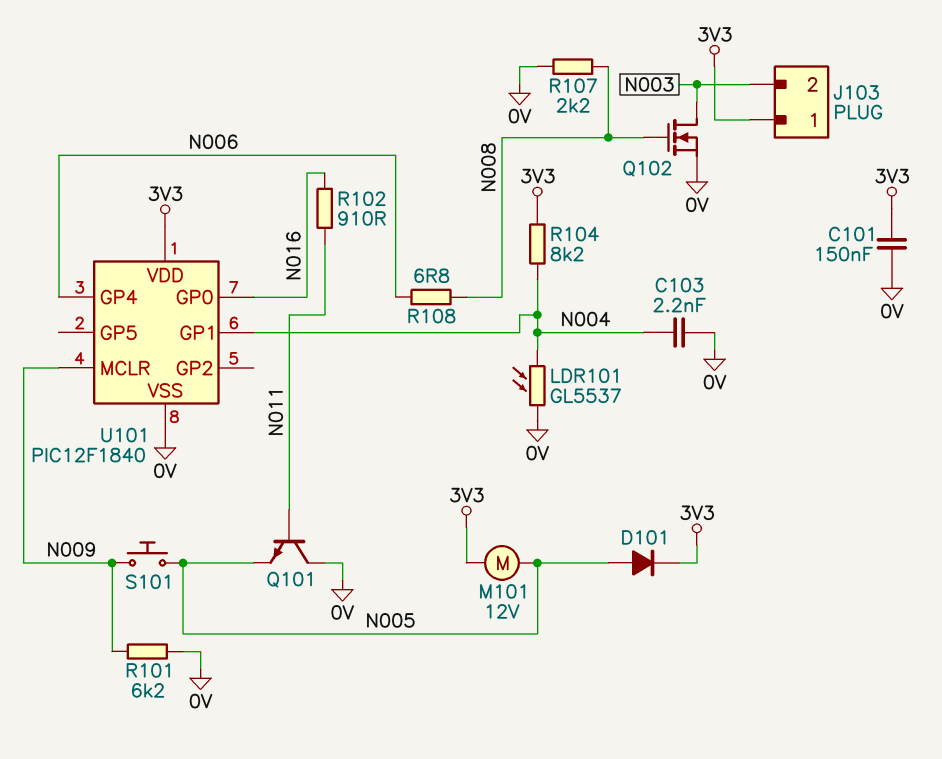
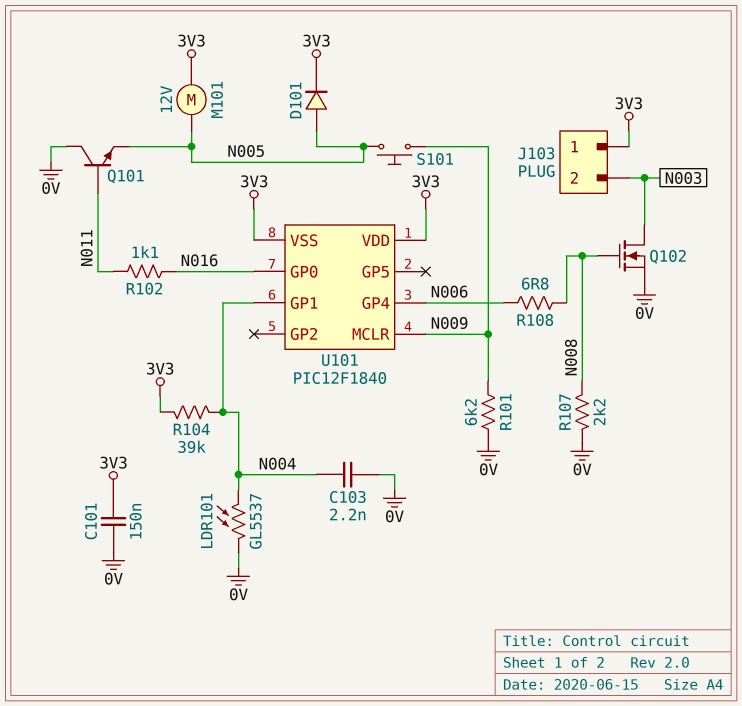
R102: 910 (N011, N016) -> 1.1k (N011, N016)
R104: 8.2k (3V3, N004) -> 39k (3V3, N004)
U101 pin VSS: 0V -> 3V3

